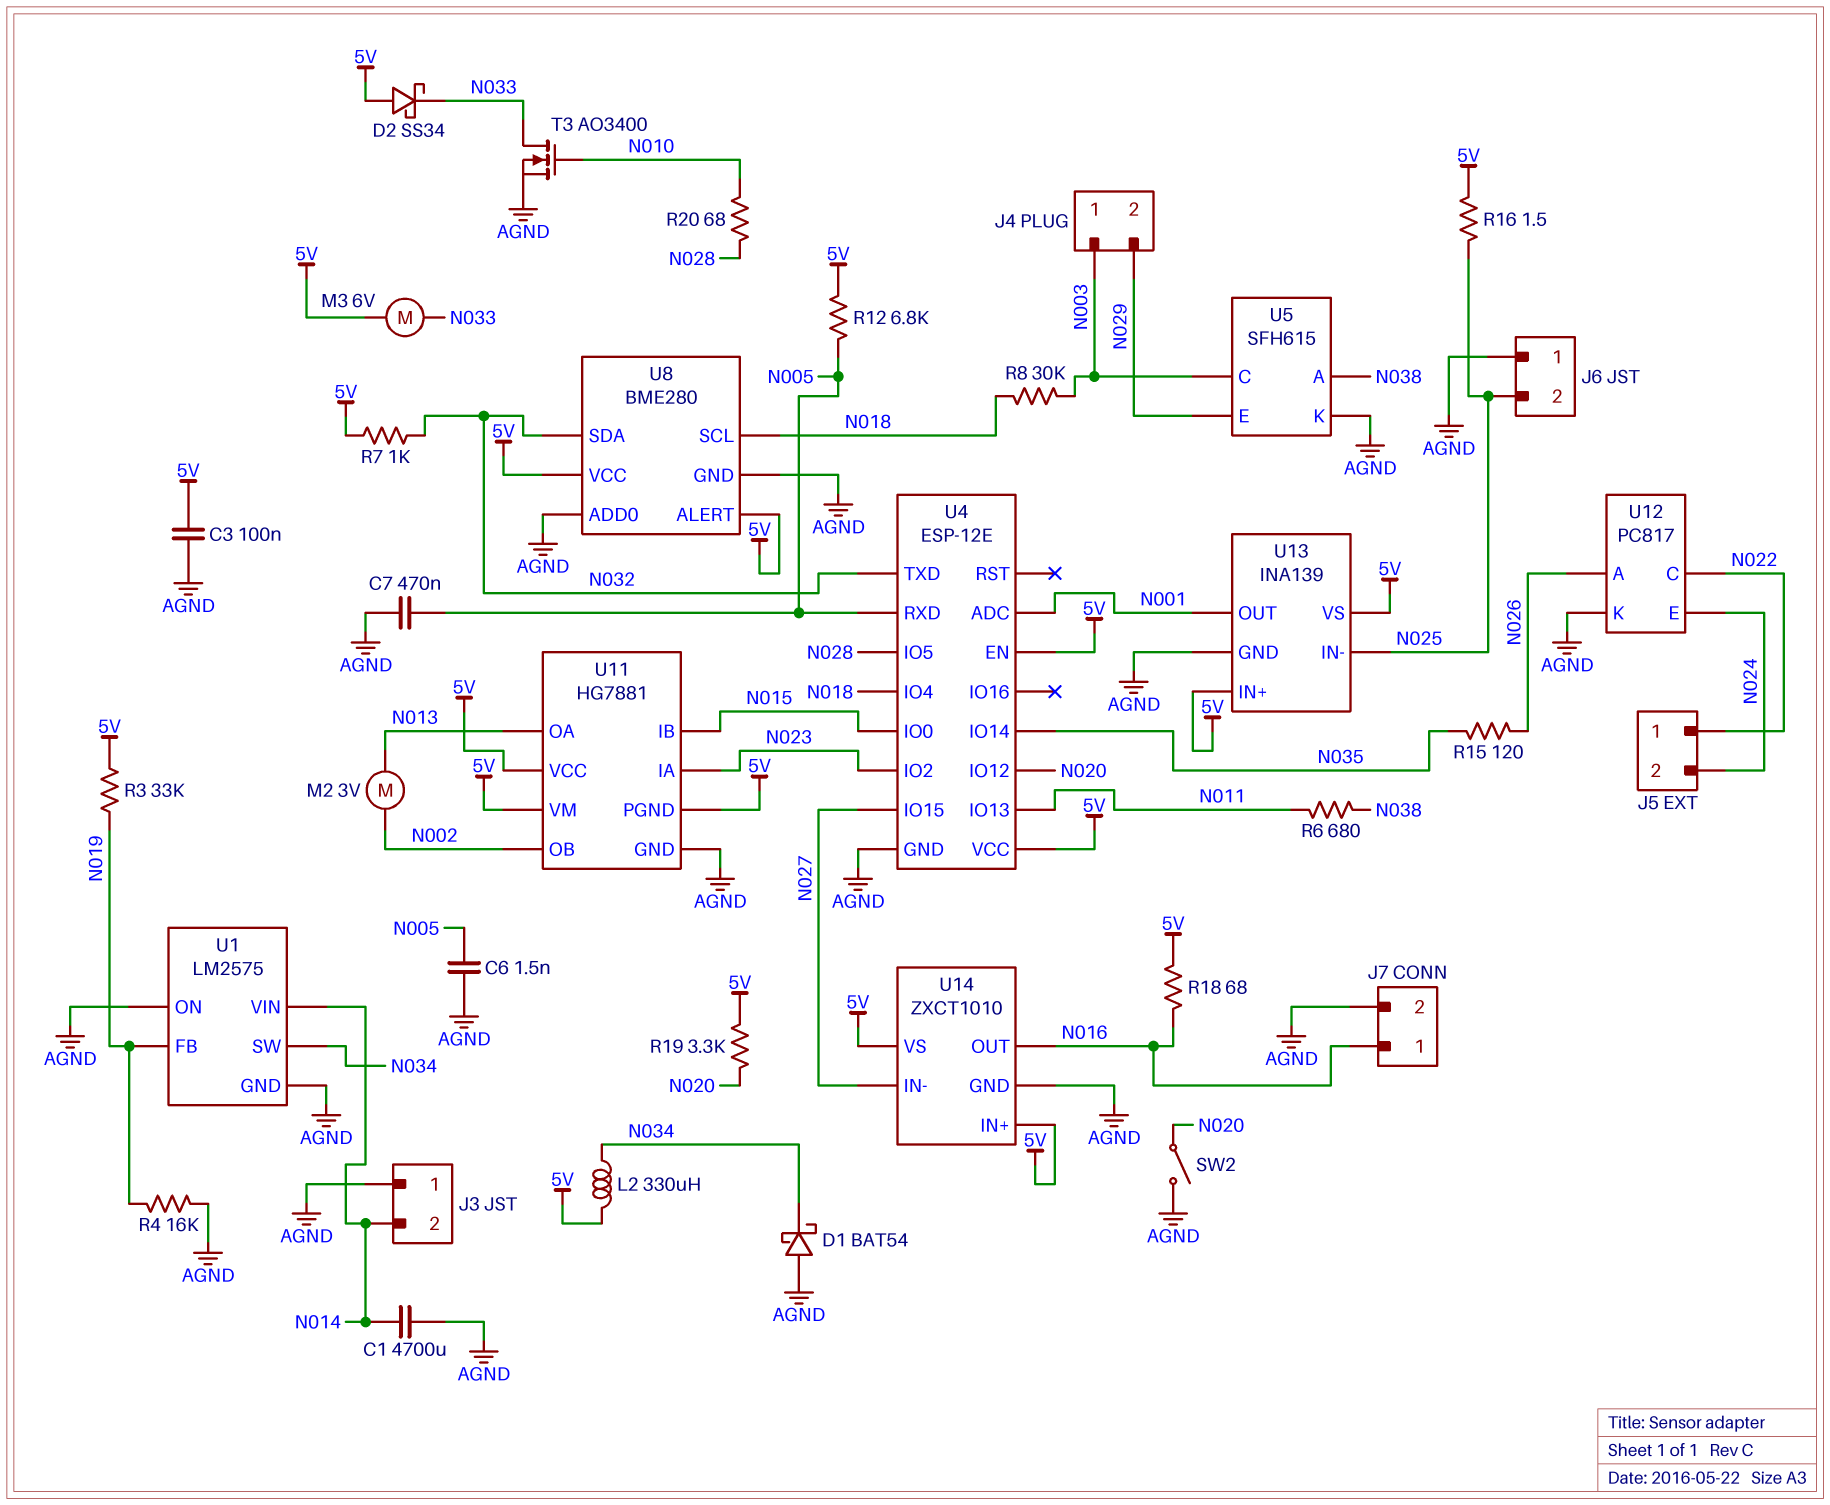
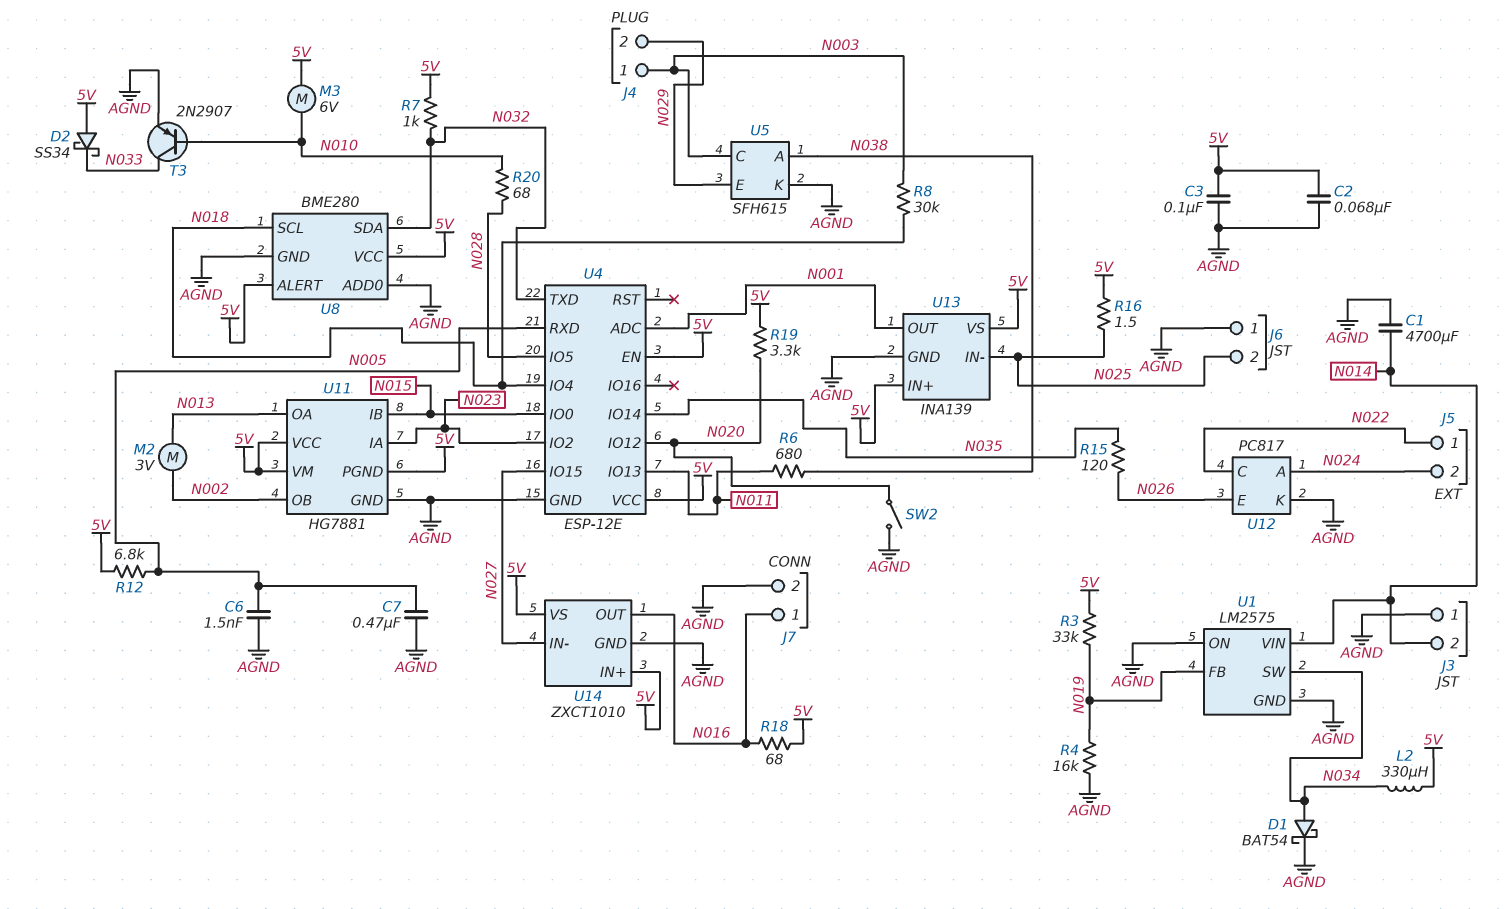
C2: none -> 68nF (5V, AGND)
D1: schottky BAT54 (A AGND, K N034) -> schottky BAT54 (A N034, K AGND)
M3: motor 6V (5V, N033) -> motor 6V (5V, N010)
T3: NMOS AO3400 (G N010, D N033, S AGND) -> PNP 2N2907 (B N010, C N033, E AGND)
U12 pin A: N026 -> N024
U12 pin E: N024 -> N026

